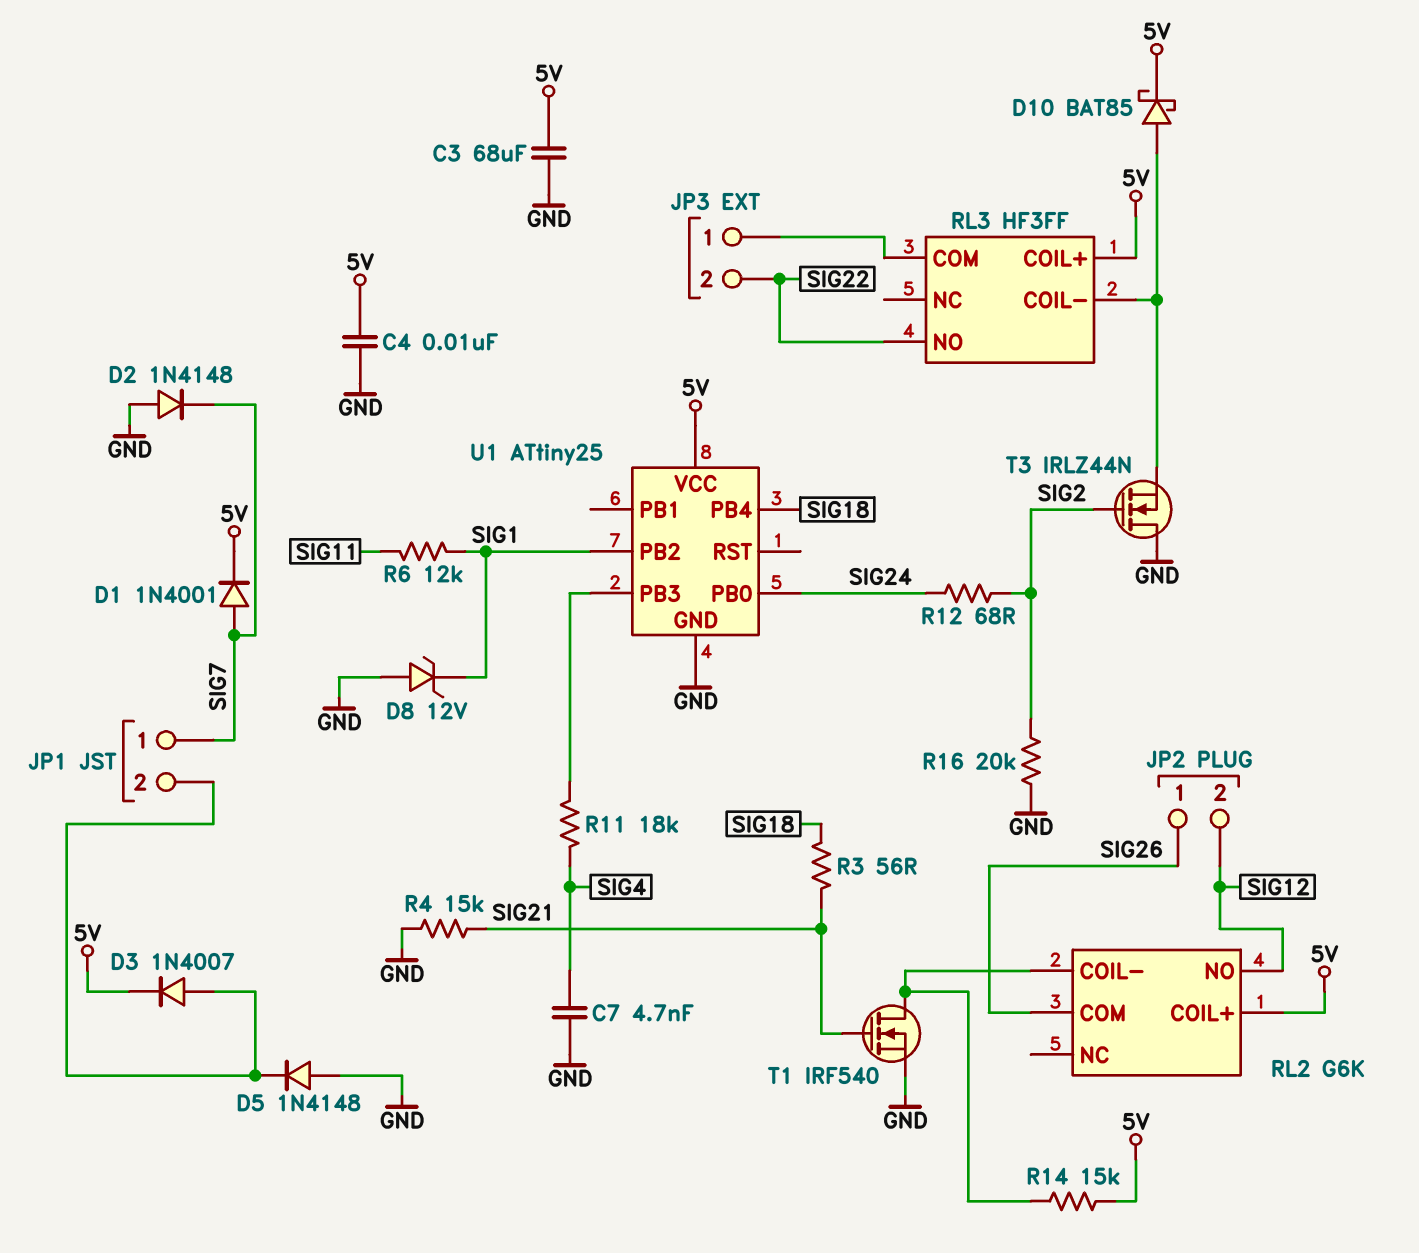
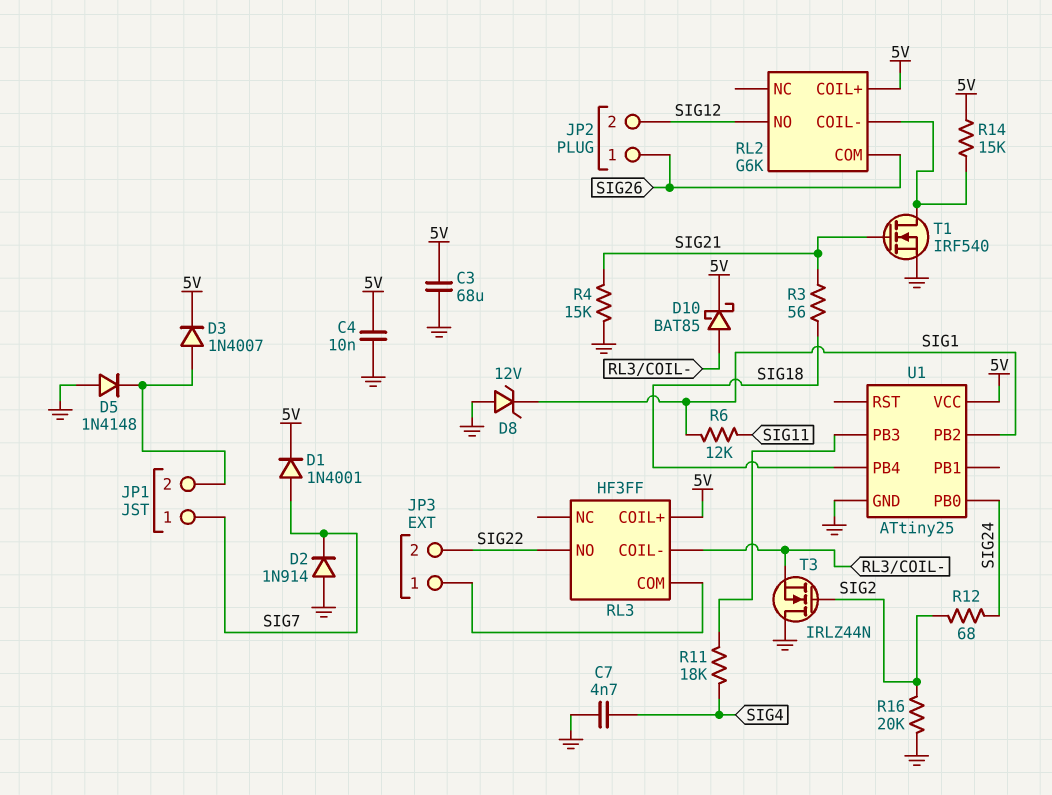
D2: diode 1N4148 (A GND, K SIG7) -> diode 1N914 (A GND, K SIG7)

